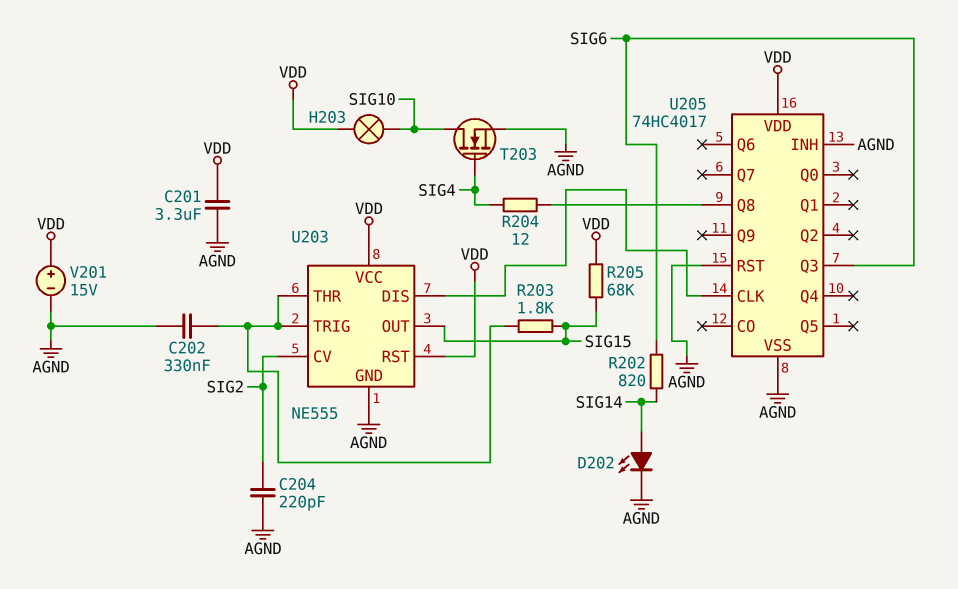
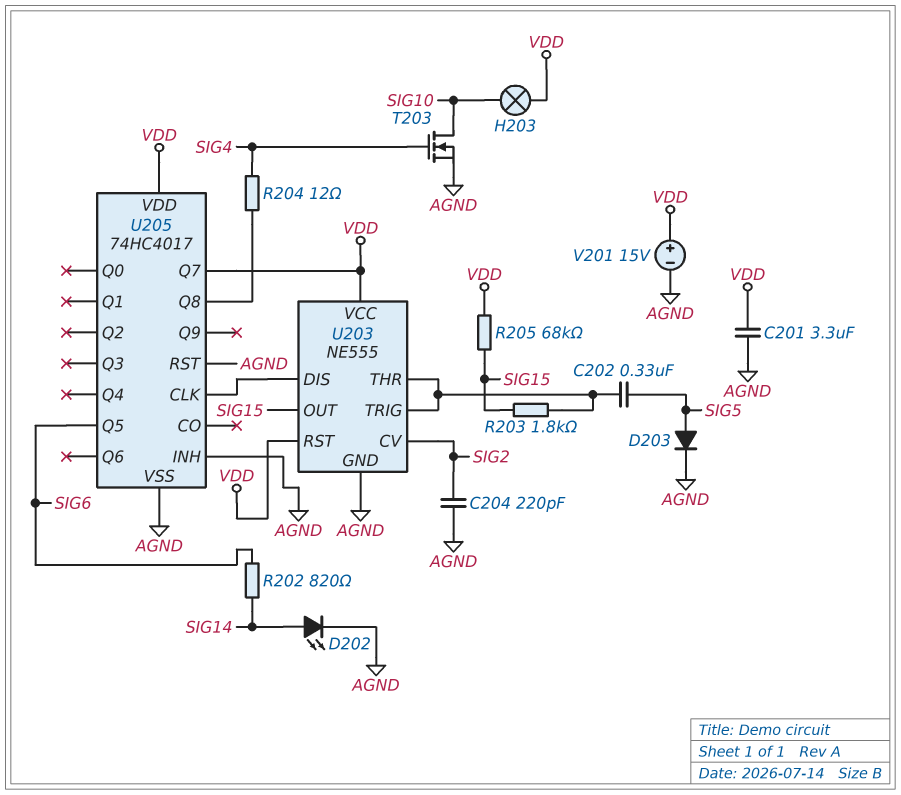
C202: 330nF (AGND, U203/THR) -> 330nF (SIG5, U203/THR)
D203: none -> diode (A SIG5, K AGND)
U205 pin Q3: SIG6 -> none
U205 pin Q5: none -> SIG6
U205 pin Q7: none -> VDD

